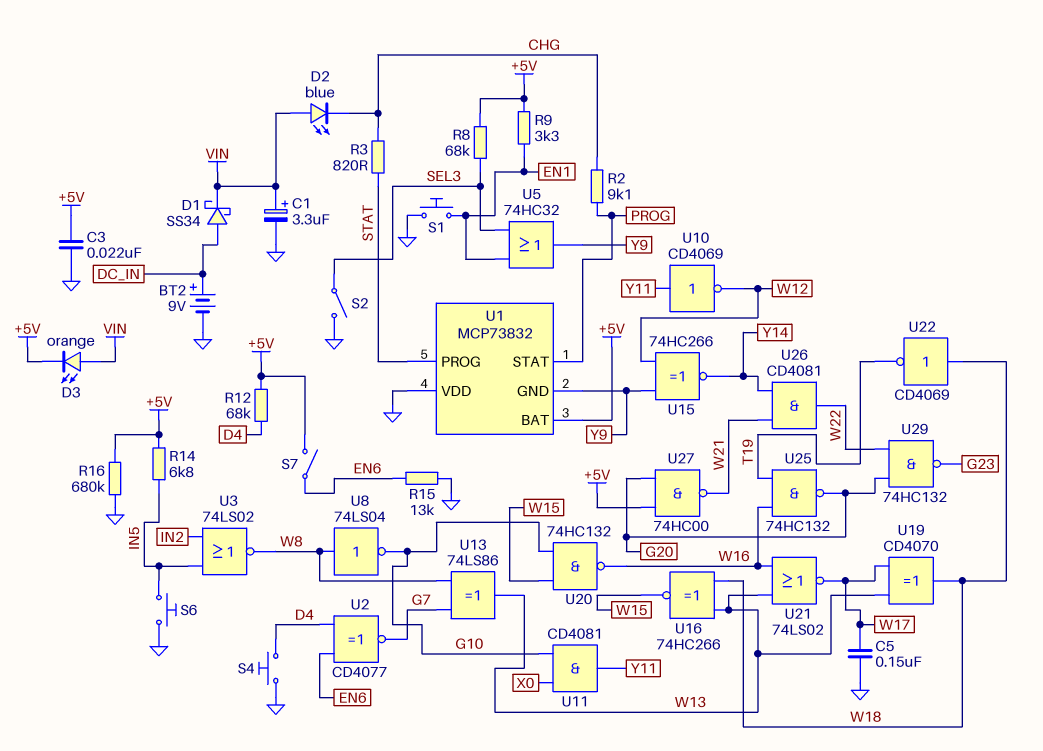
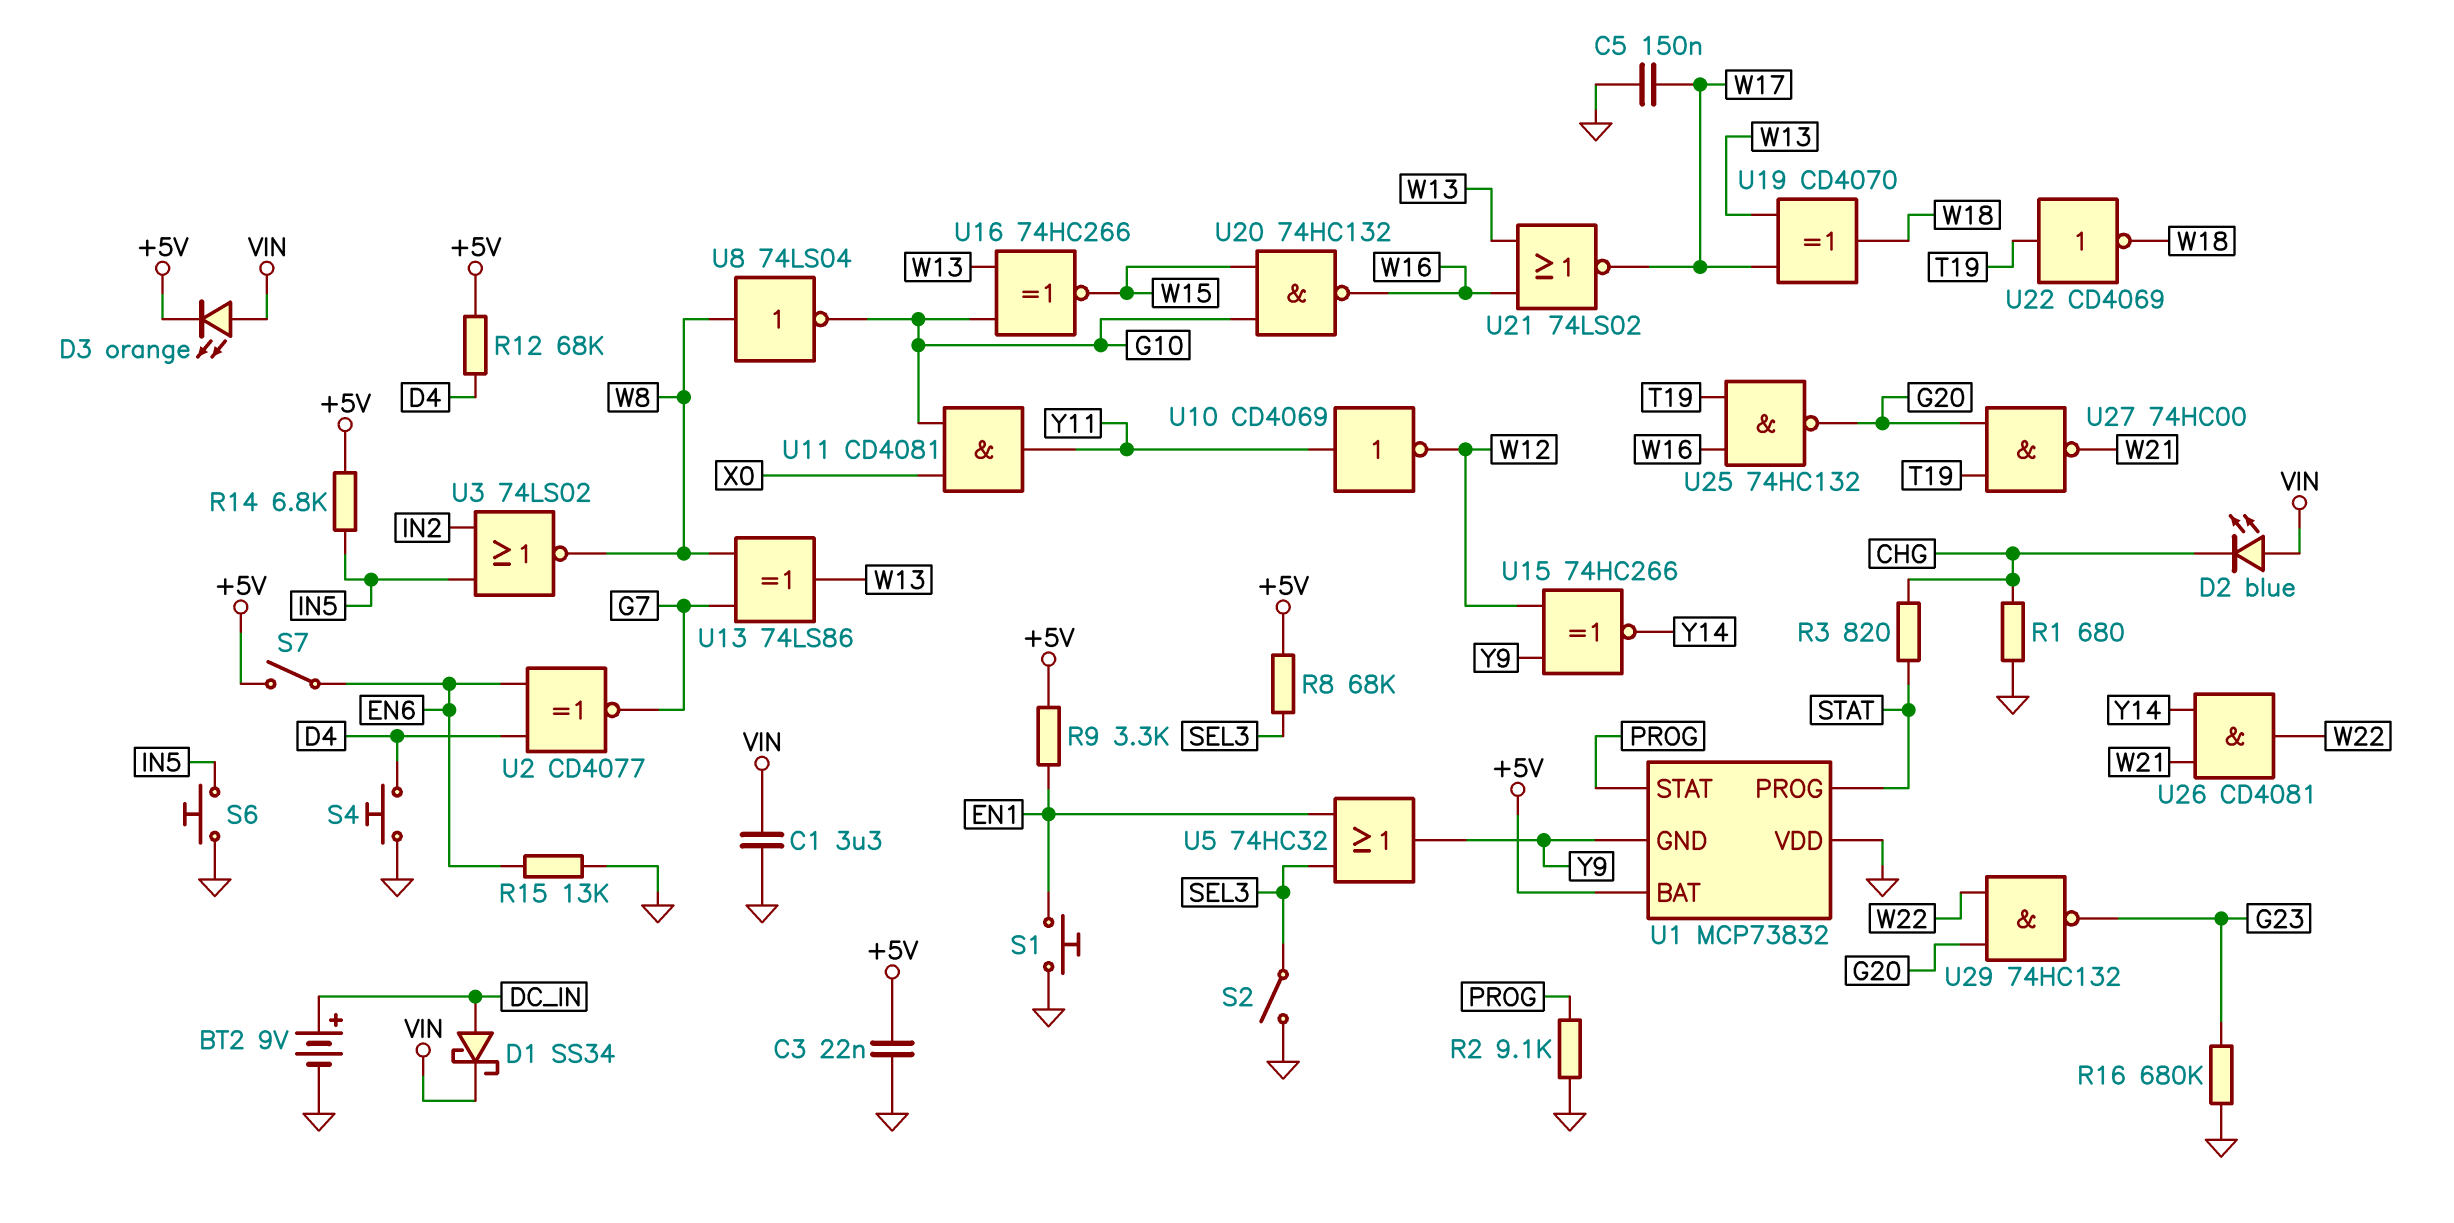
C1: 3.3uF (plus VIN, minus GND) -> 3.3uF (GND, VIN)
R1: none -> 680 (CHG, GND)
R2: 9.1k (CHG, PROG) -> 9.1k (GND, PROG)
R16: 680k (+5V, GND) -> 680k (G23, GND)
U16: XNOR 74HC266 (in W13, in W18, out W15) -> XNOR 74HC266 (in G10, in W13, out W15)
U22: NOT CD4069 (in W18, out T19) -> NOT CD4069 (in T19, out W18)
U27: NAND 74HC00 (in +5V, in G20, out W21) -> NAND 74HC00 (in G20, in T19, out W21)

